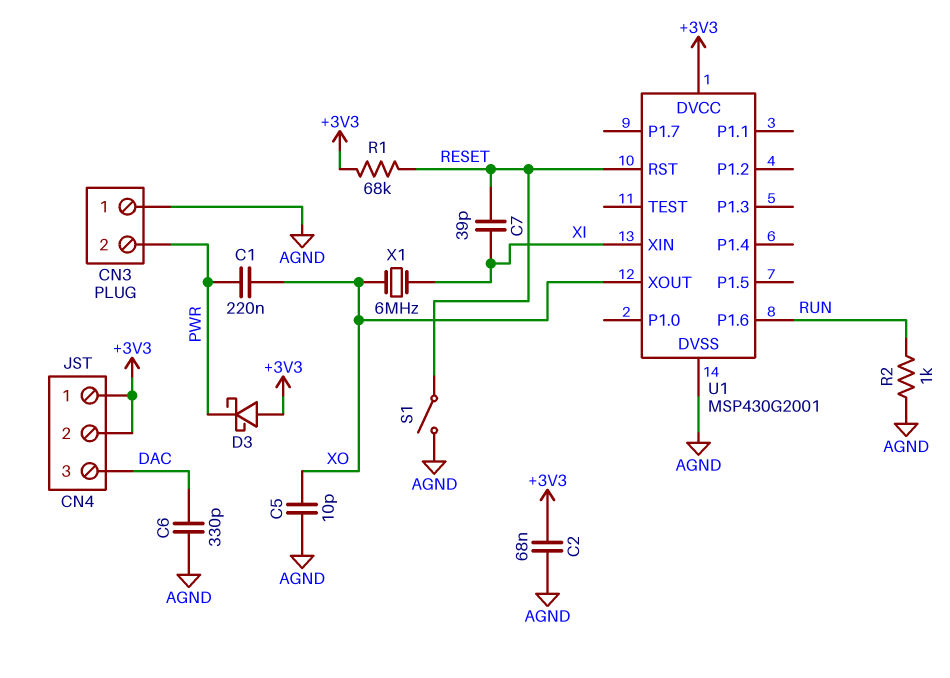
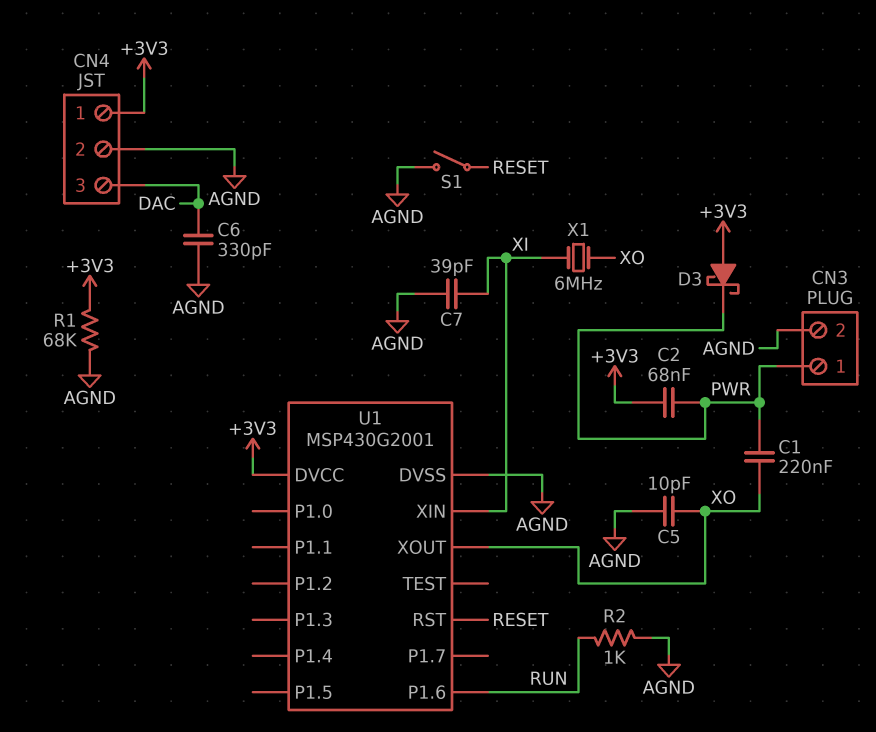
C2: 68nF (+3V3, AGND) -> 68nF (+3V3, PWR)
C7: 39pF (RESET, XI) -> 39pF (AGND, XI)
CN3 pin 1: AGND -> PWR
CN3 pin 2: PWR -> AGND
CN4 pin 2: +3V3 -> AGND
R1: 68k (+3V3, RESET) -> 68k (+3V3, AGND)

